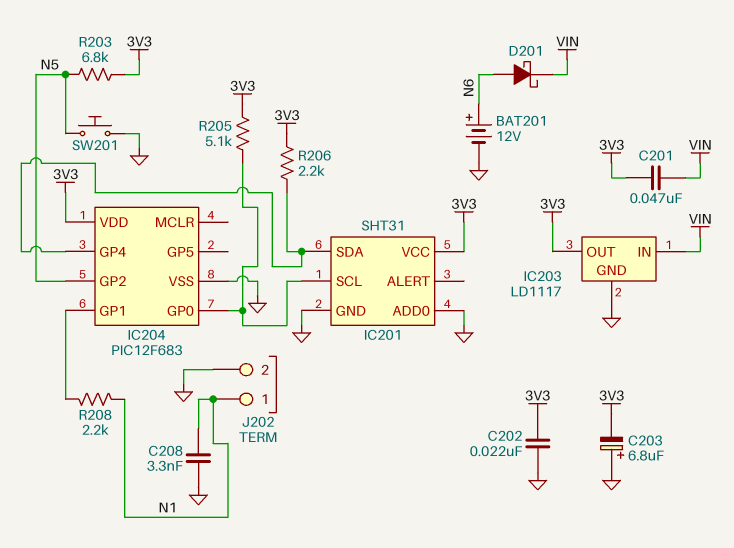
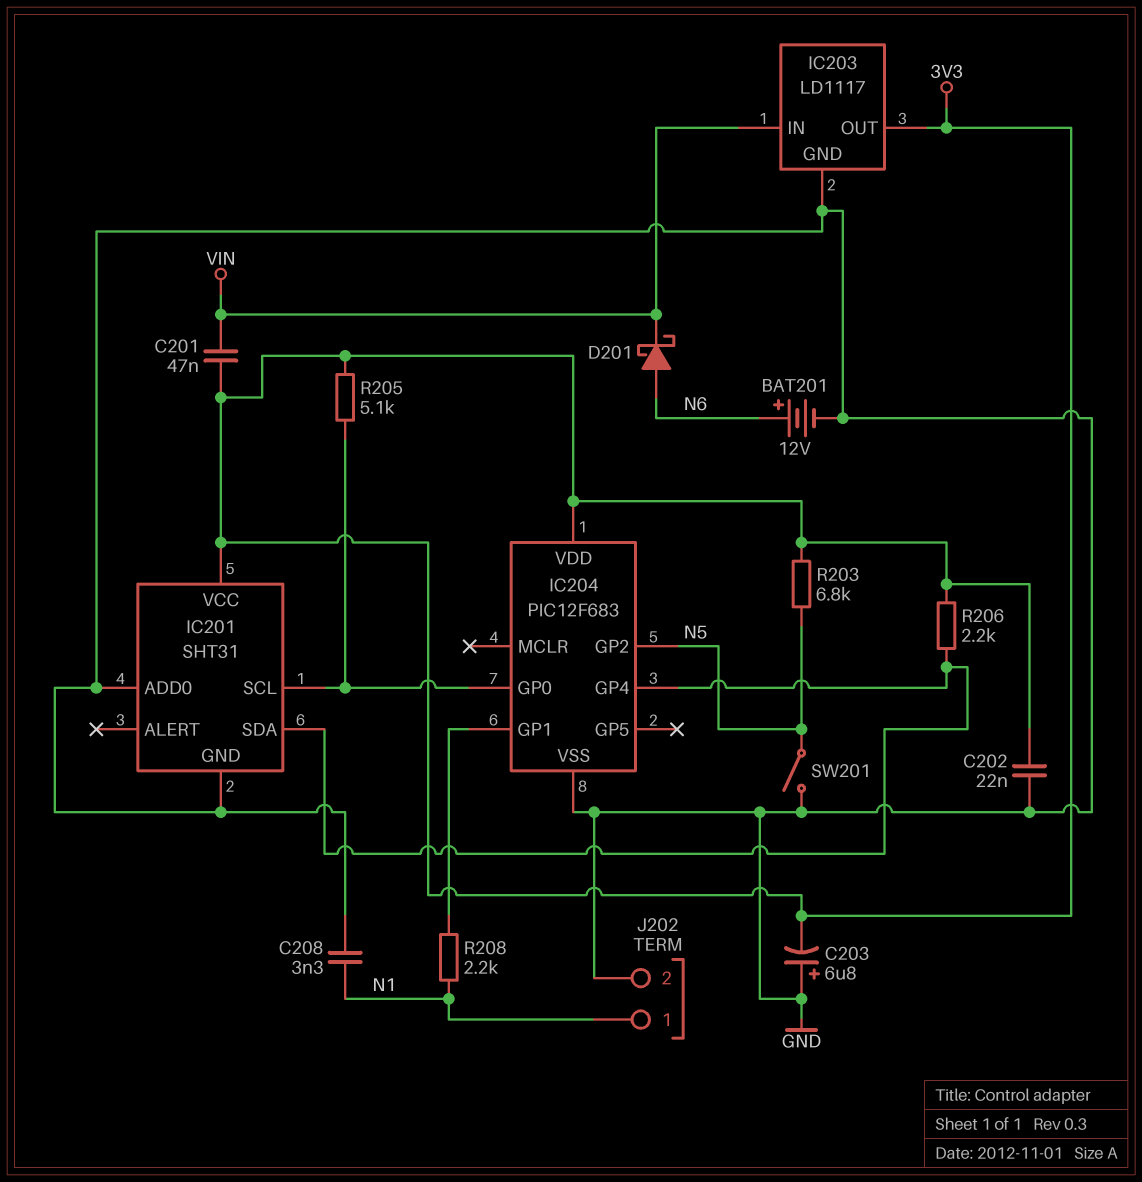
SW201: button (GND, N5) -> switch (GND, N5)

